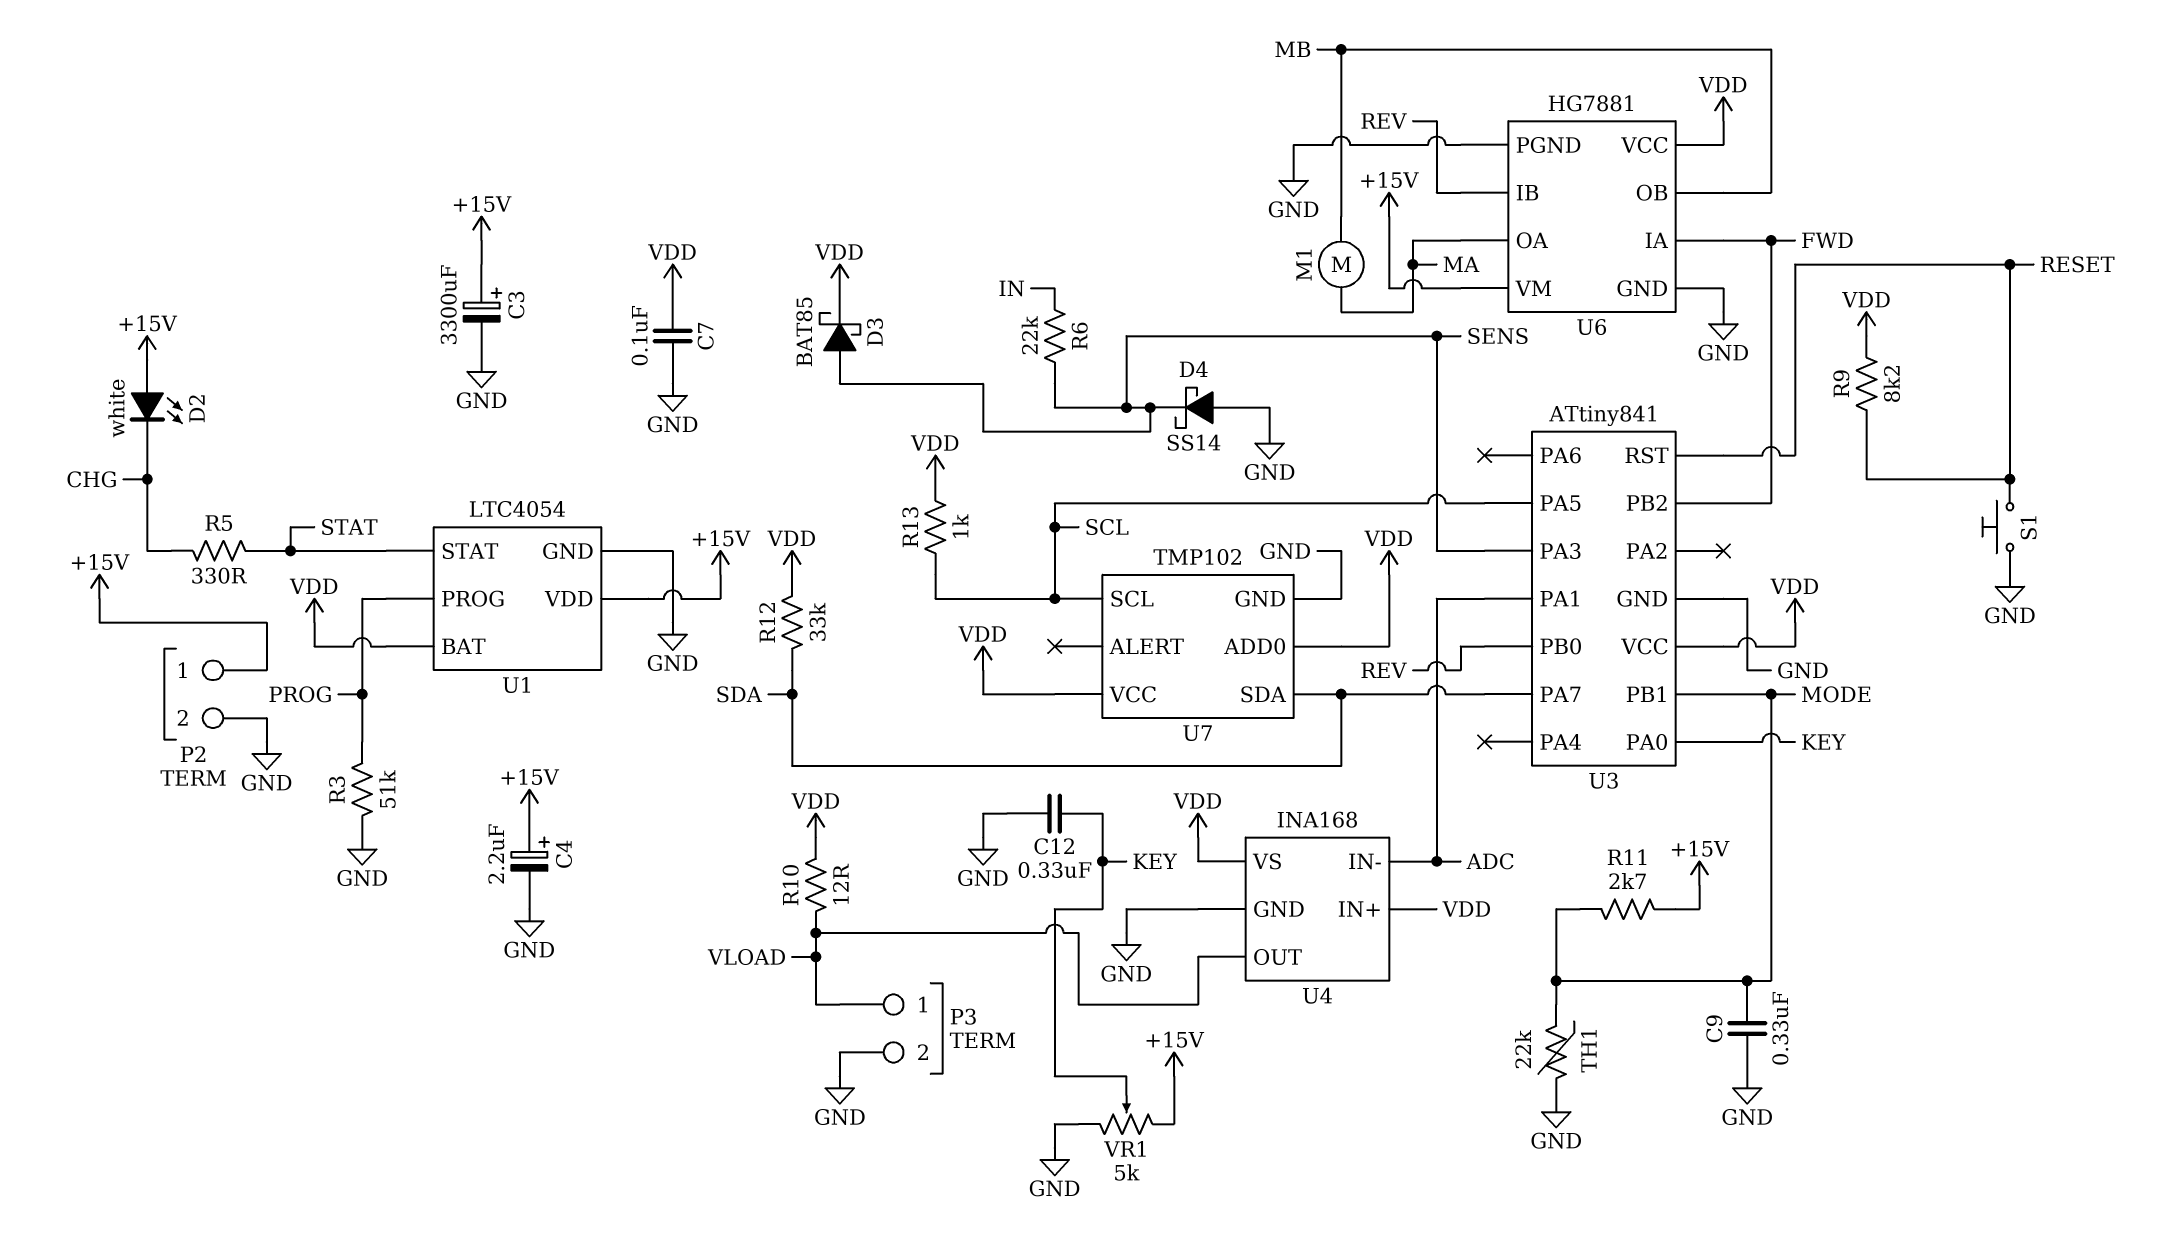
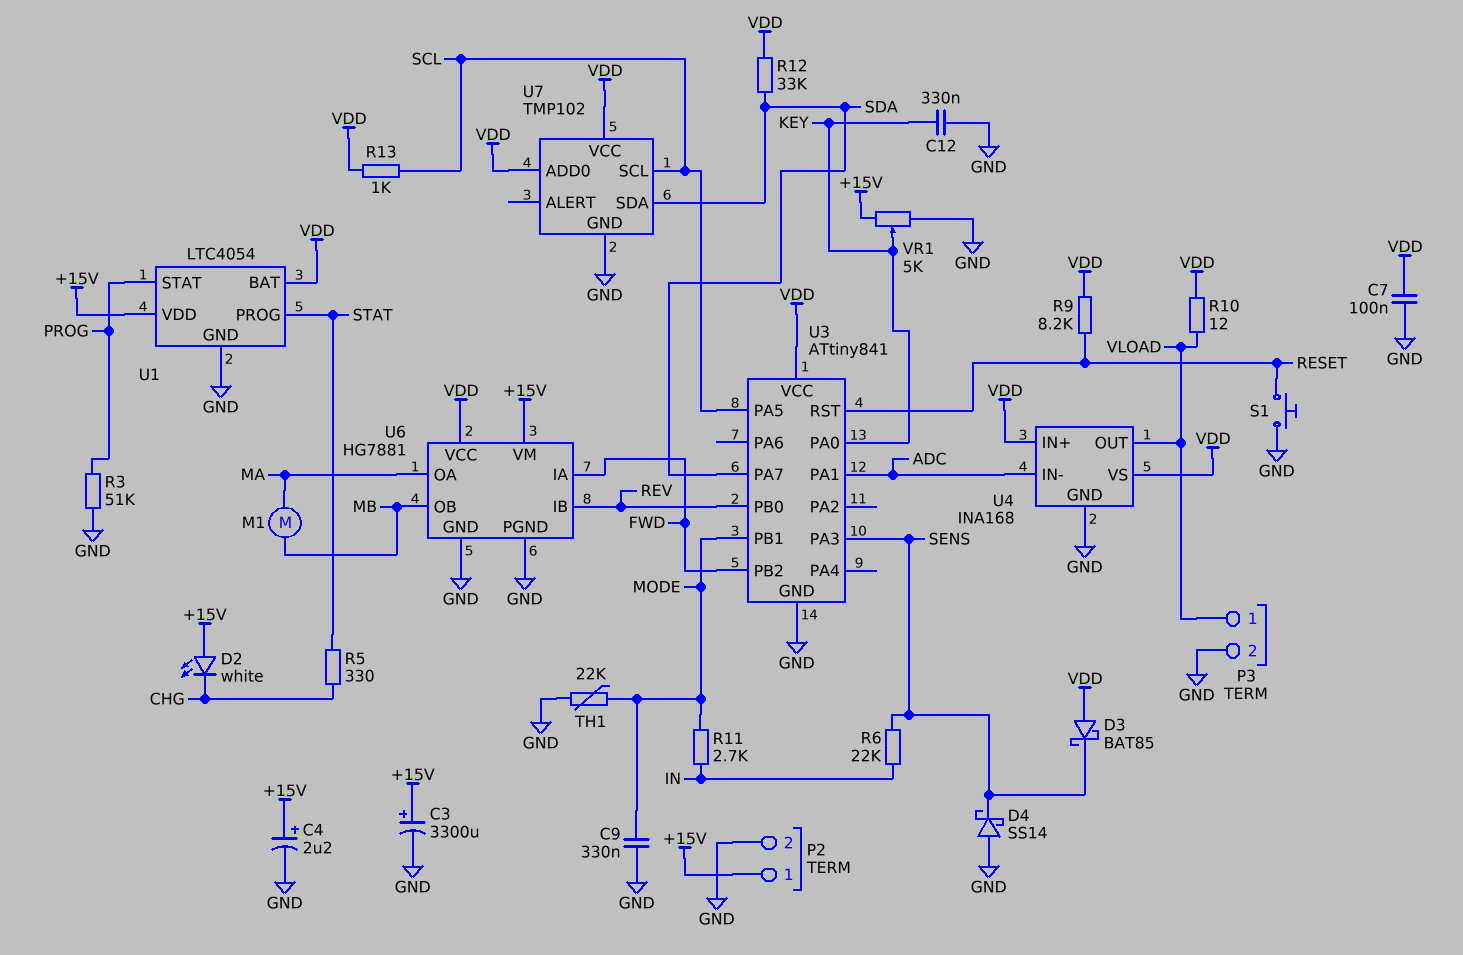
D3: schottky BAT85 (A SENS, K VDD) -> schottky BAT85 (A VDD, K SENS)
R11: 2.7k (+15V, MODE) -> 2.7k (IN, MODE)
U1 pin PROG: PROG -> STAT
U1 pin STAT: STAT -> PROG

